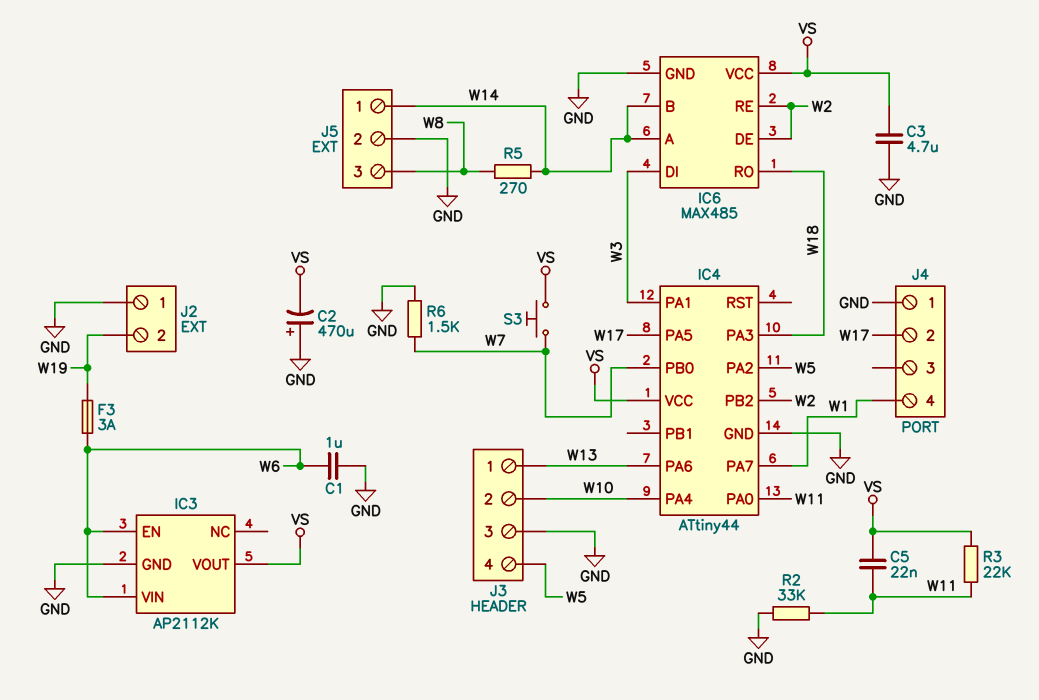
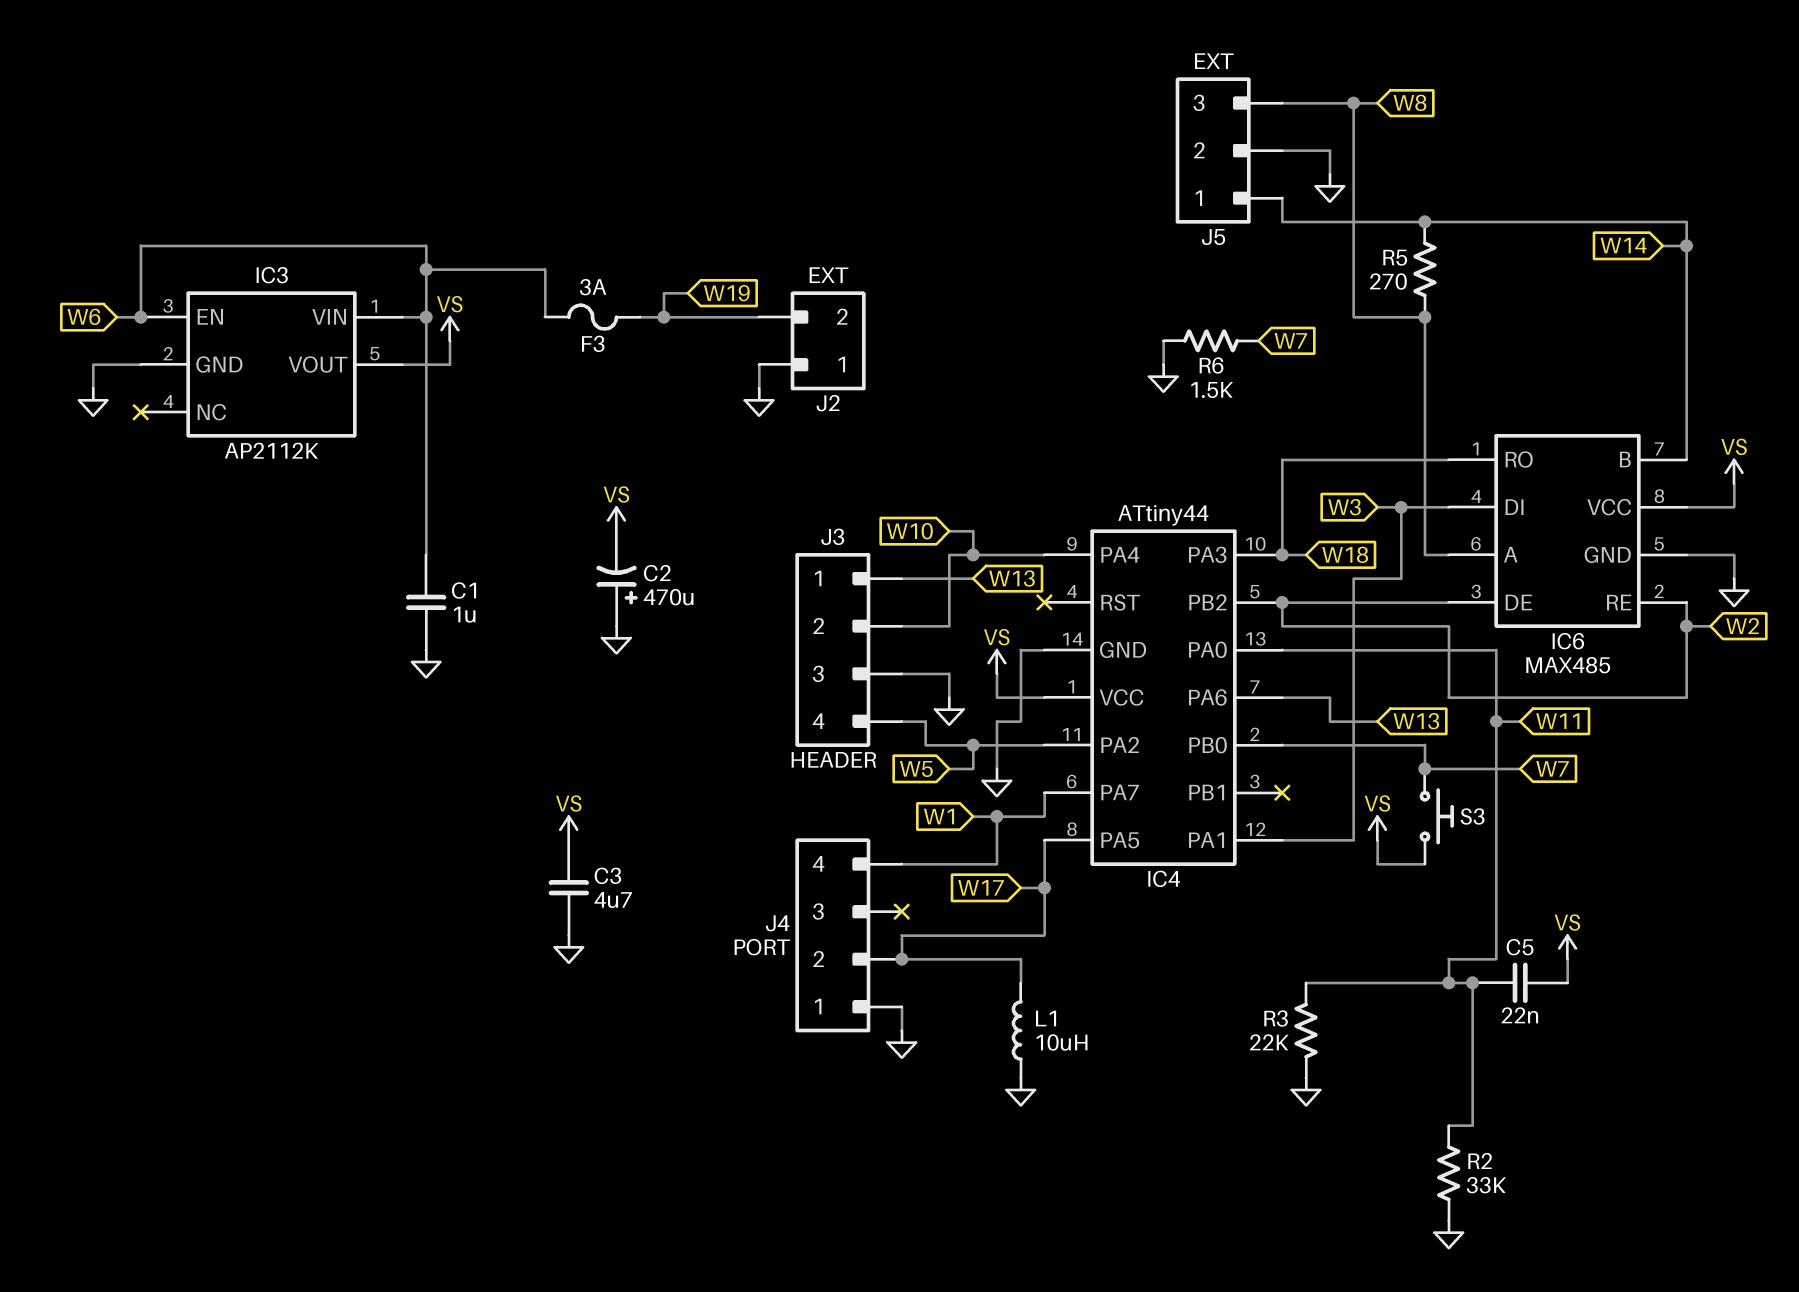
IC6 pin A: W14 -> W8
L1: none -> 10uH (GND, W17)
R3: 22k (VS, W11) -> 22k (GND, W11)

